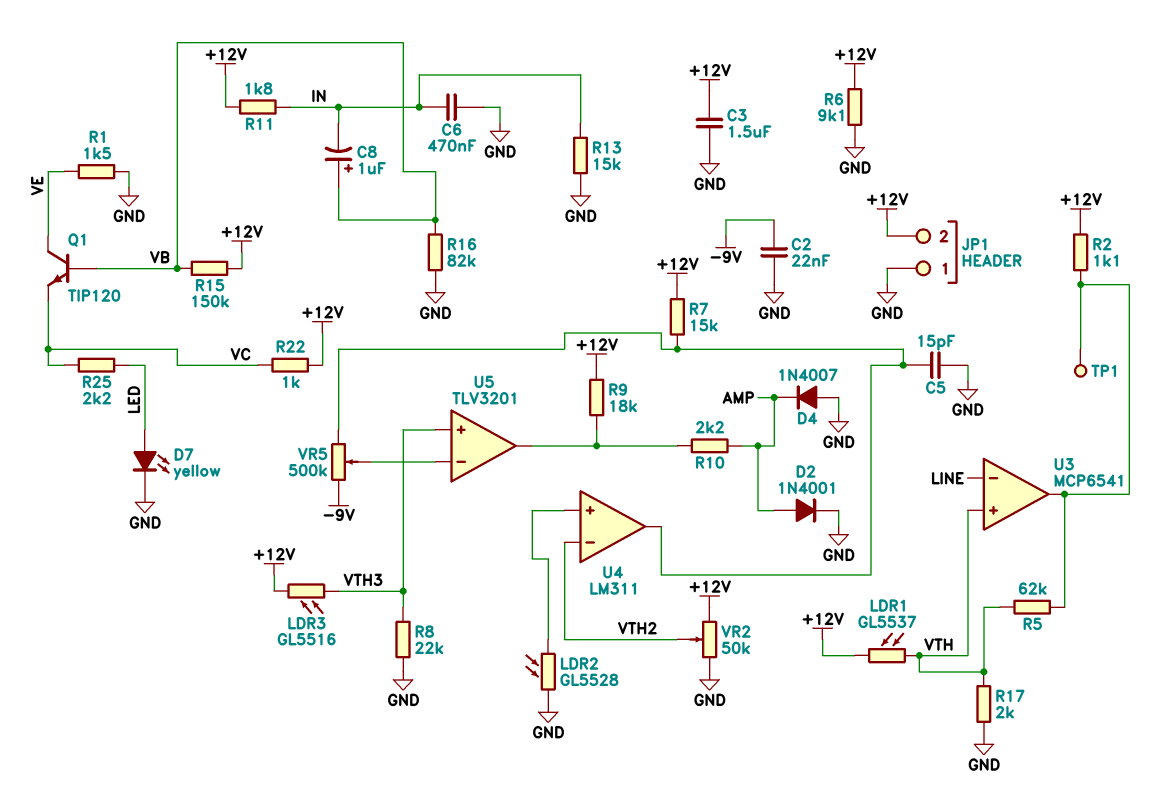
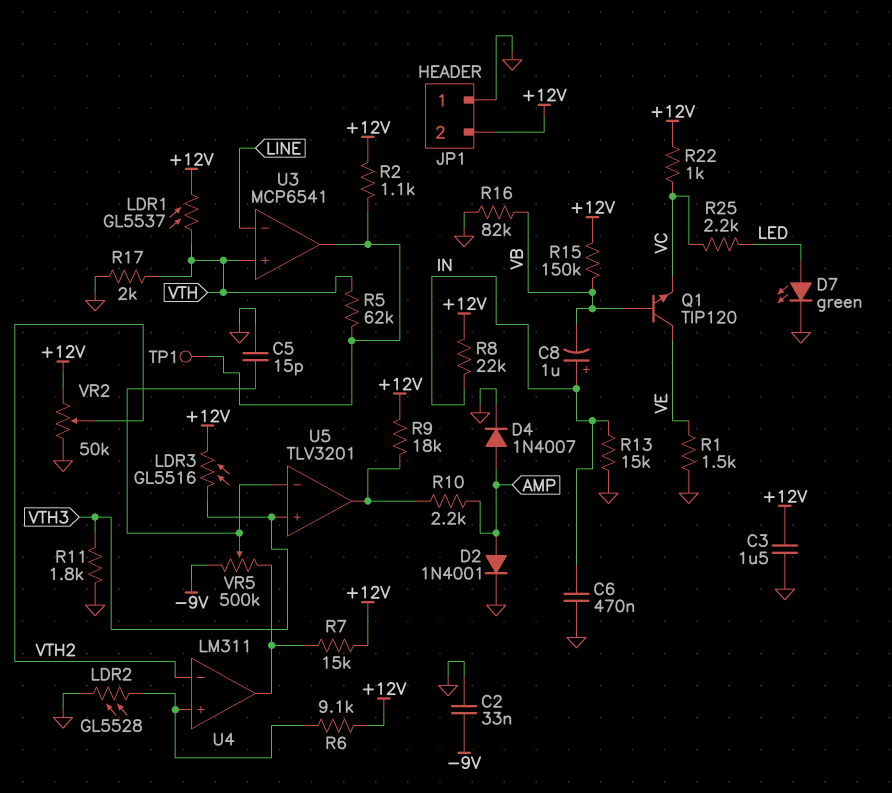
C2: 22nF (-9V, GND) -> 33nF (-9V, GND)
C5: 15pF (GND, U4/out) -> 15pF (GND, U5/in-)
C8: 1uF (plus VB, minus IN) -> 1uF (plus IN, minus VB)
D4: diode 1N4007 (A GND, K AMP) -> diode 1N4007 (A AMP, K GND)
D7: LED yellow (A LED, K GND) -> LED green (A LED, K GND)
R6: 9.1k (+12V, GND) -> 9.1k (+12V, U4/in+)
R8: 22k (GND, VTH3) -> 22k (+12V, IN)
R11: 1.8k (+12V, IN) -> 1.8k (GND, VTH3)

